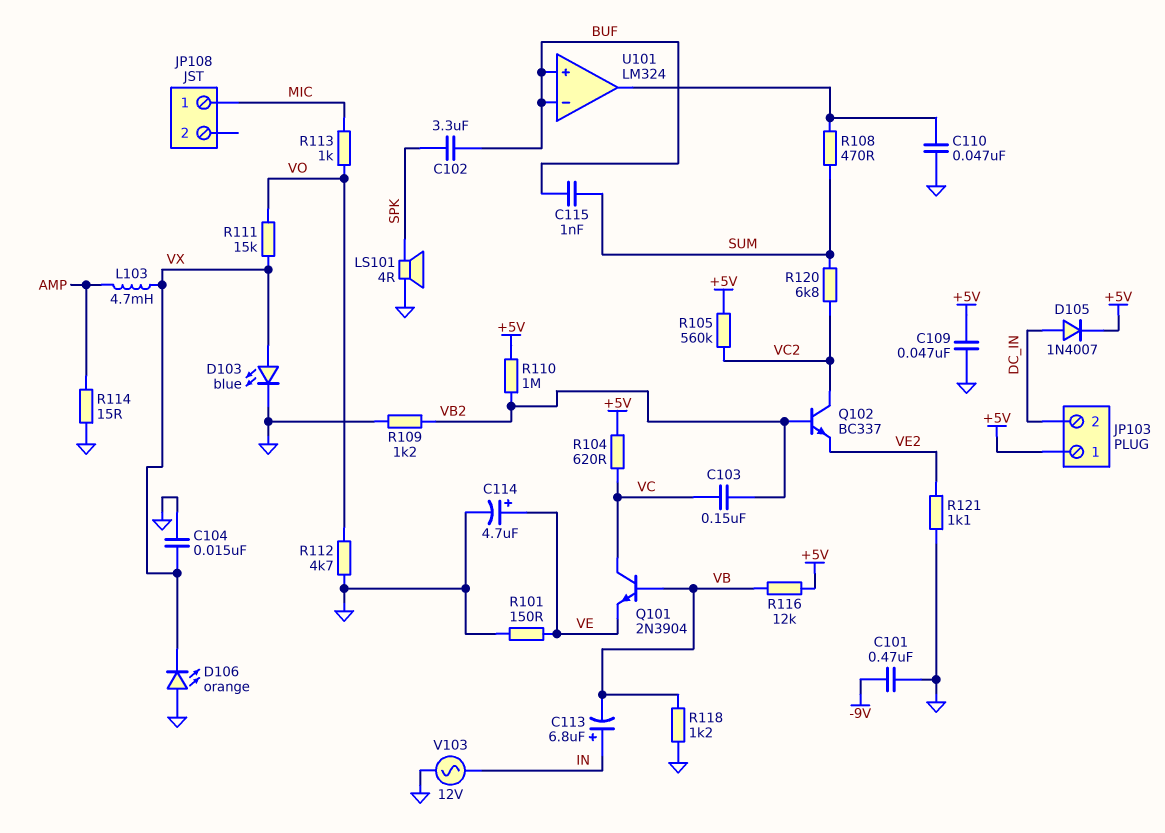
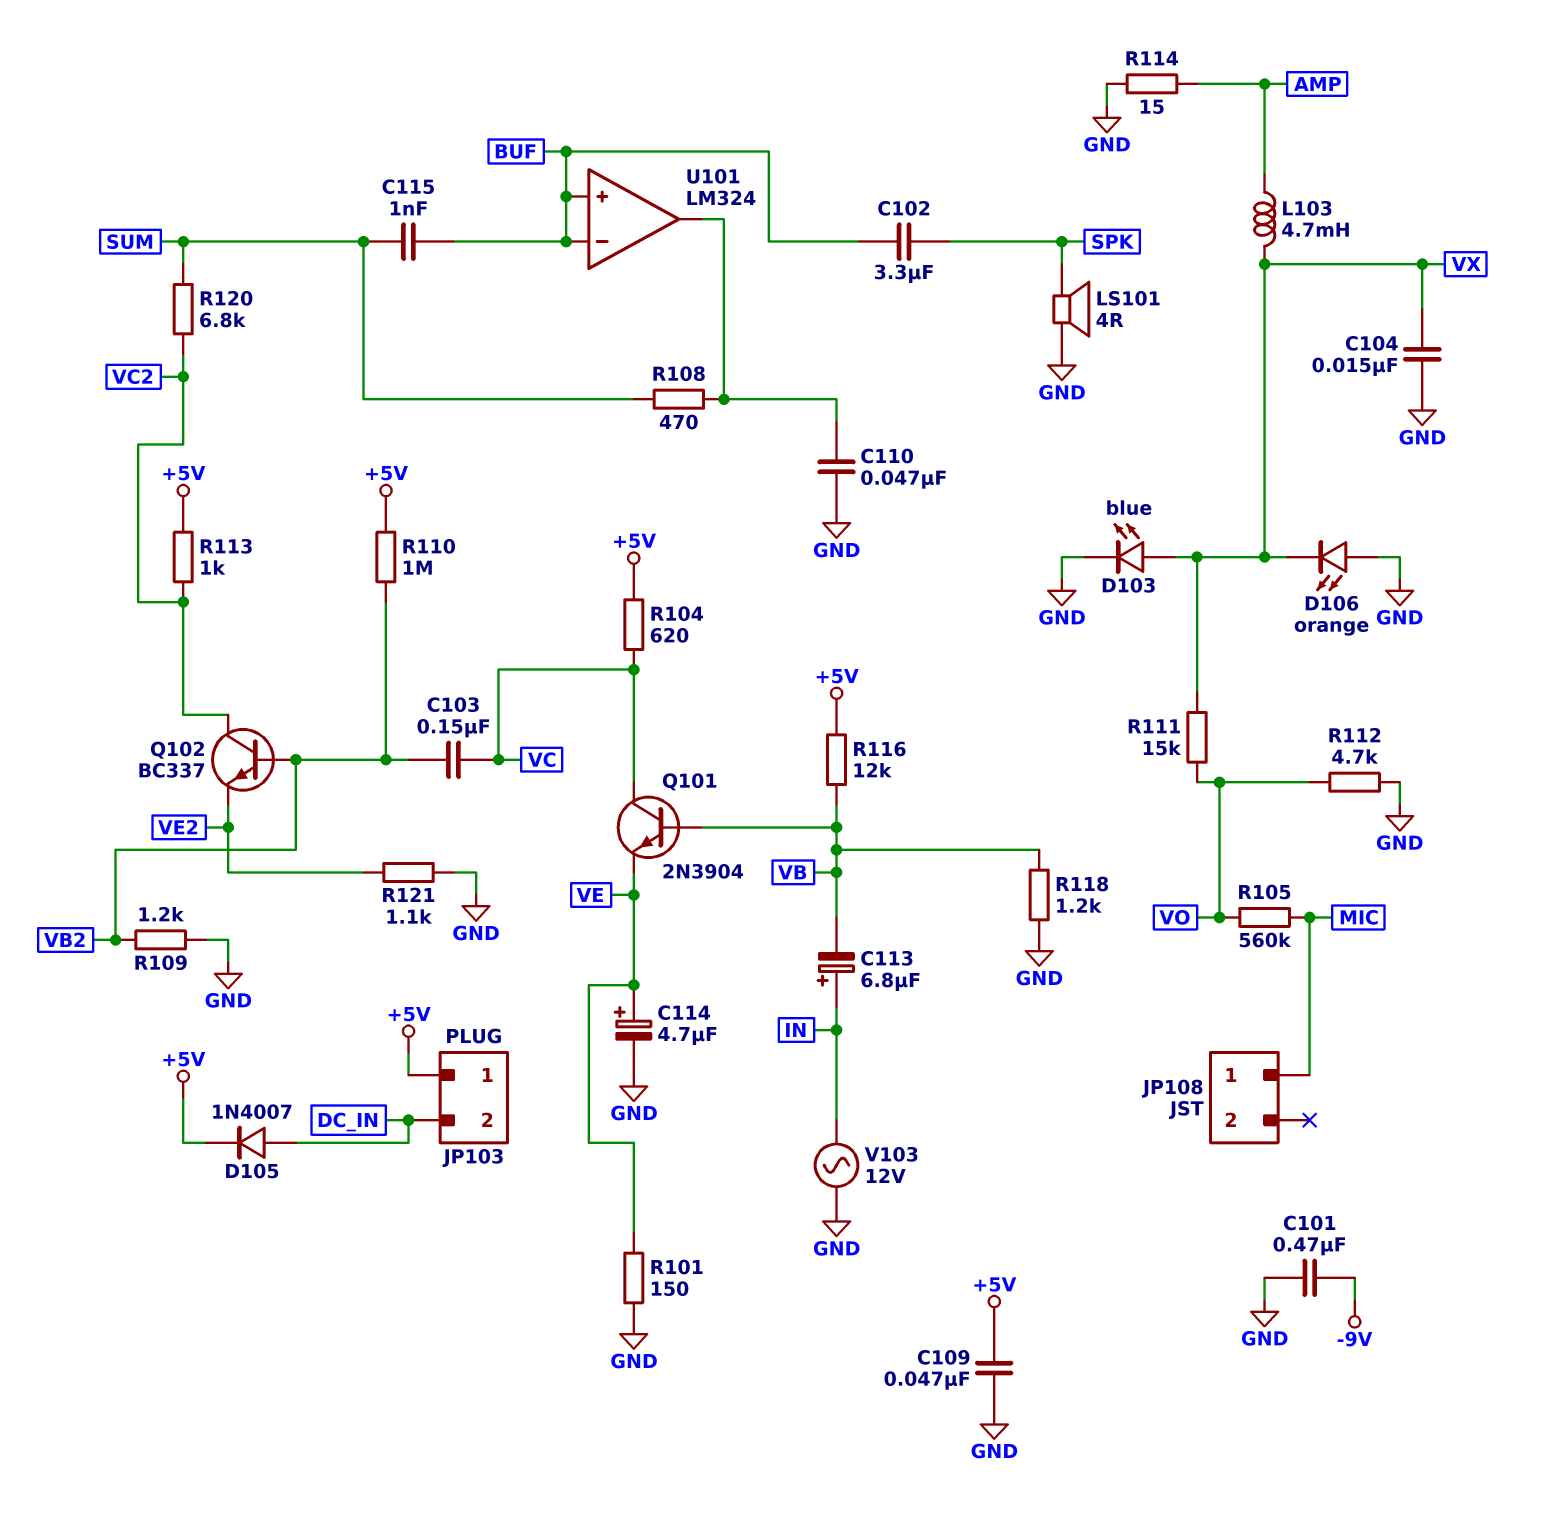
R105: 560k (+5V, VC2) -> 560k (MIC, VO)
R113: 1k (MIC, VO) -> 1k (+5V, VC2)

